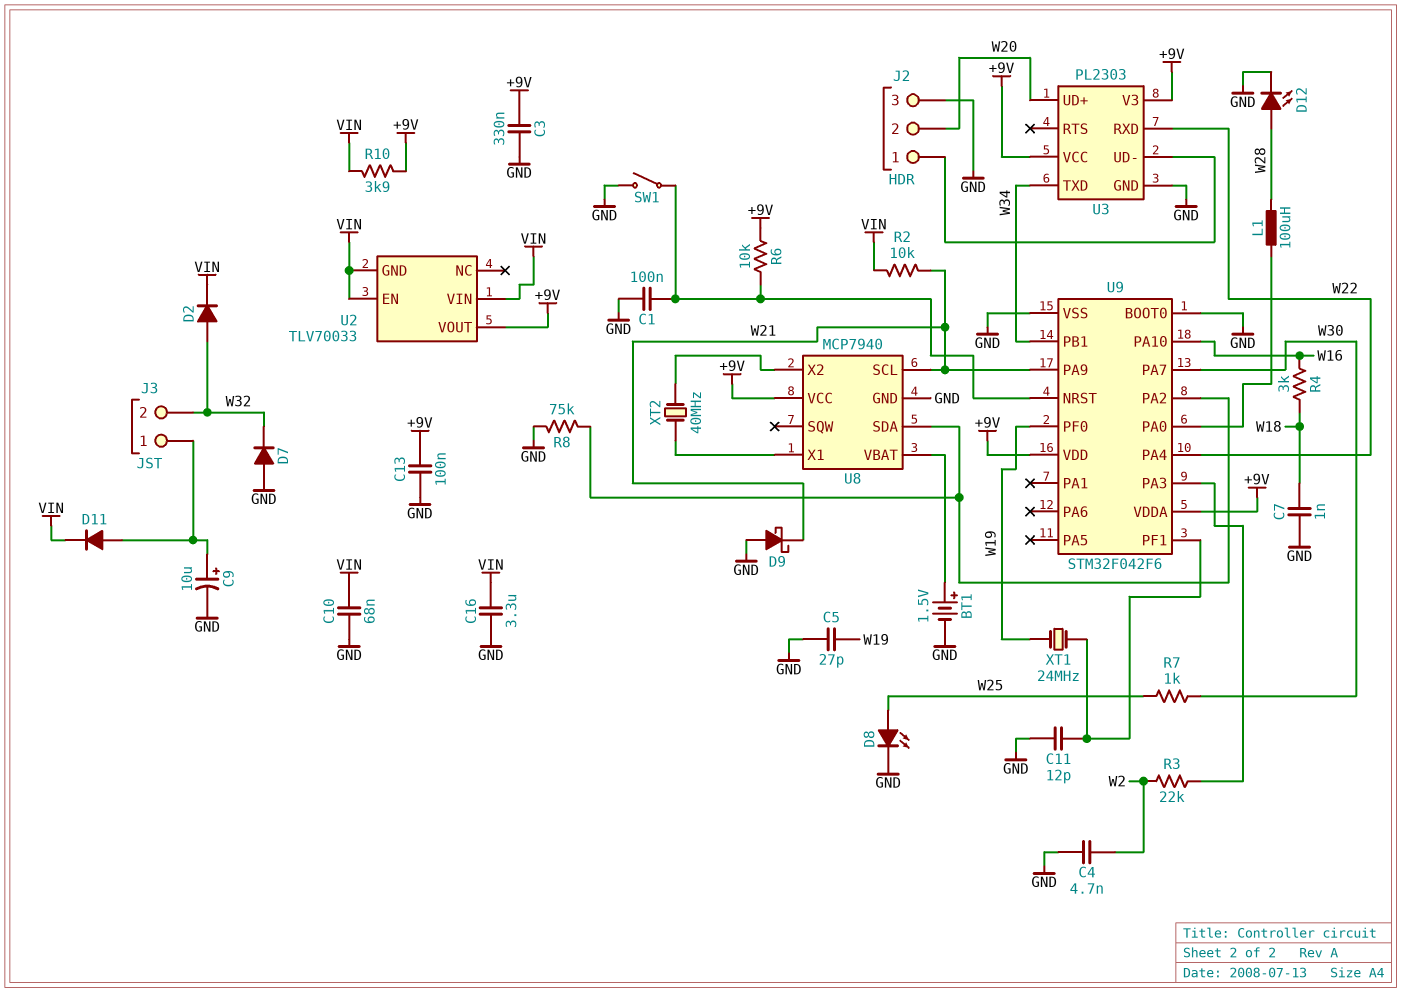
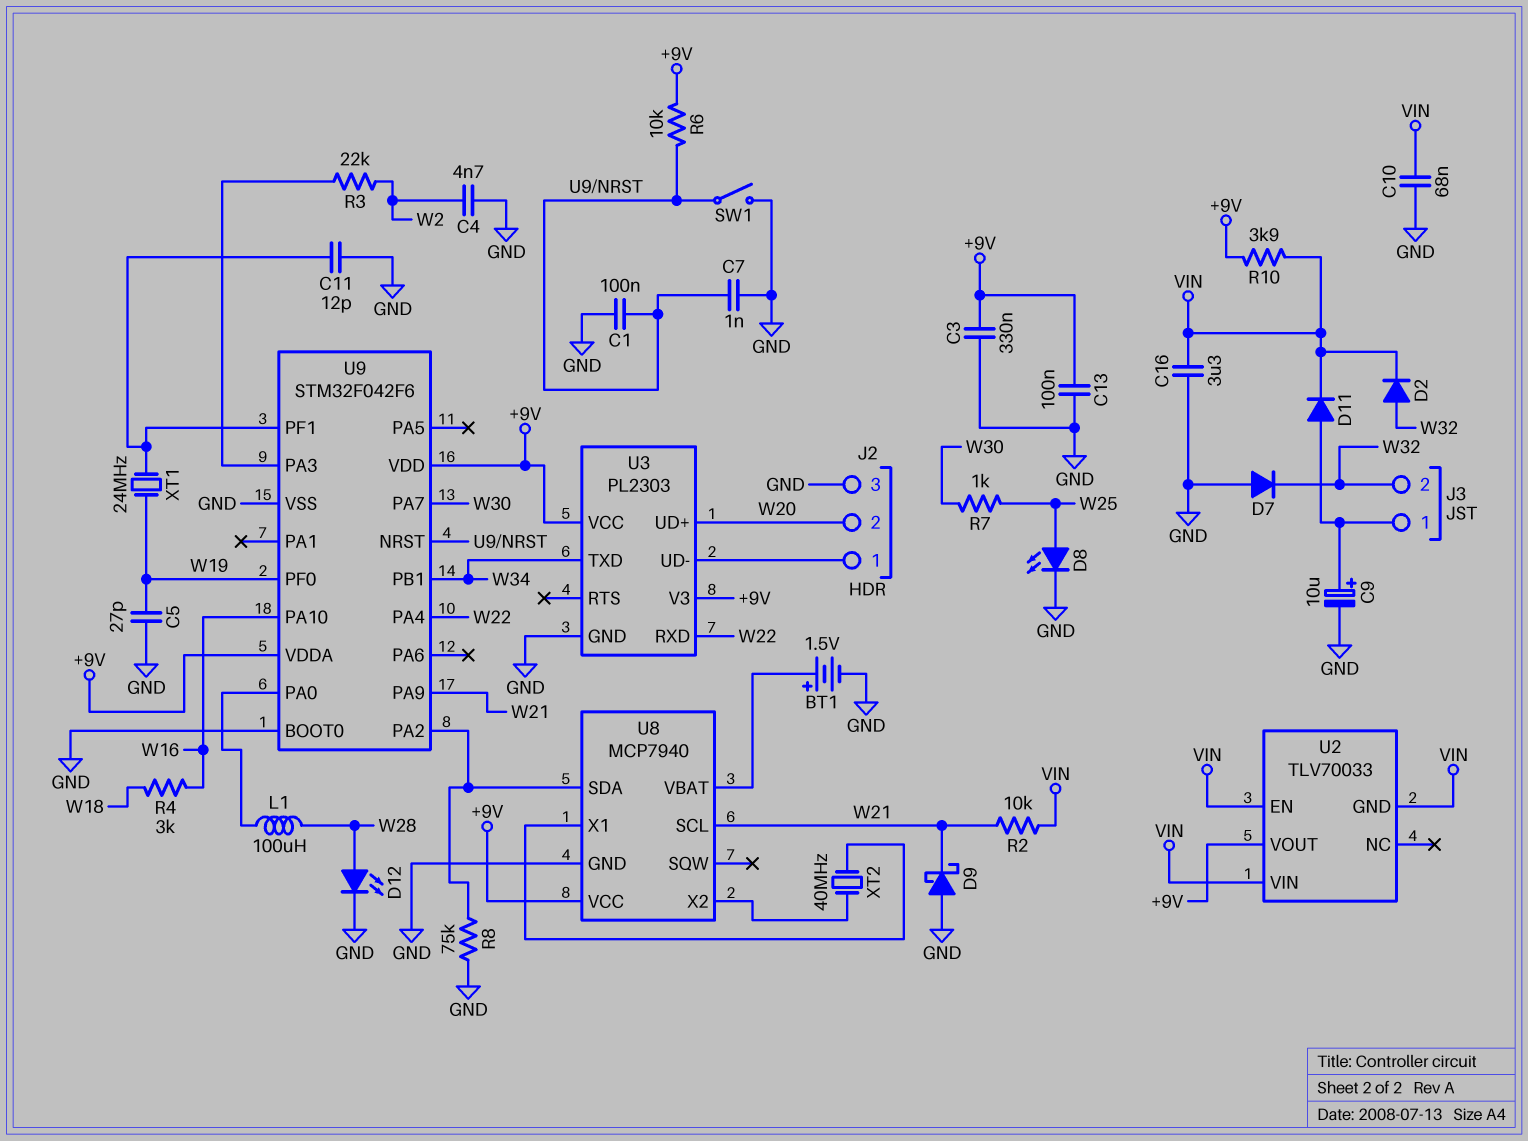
C7: 1nF (GND, W18) -> 1nF (GND, U9/NRST)

